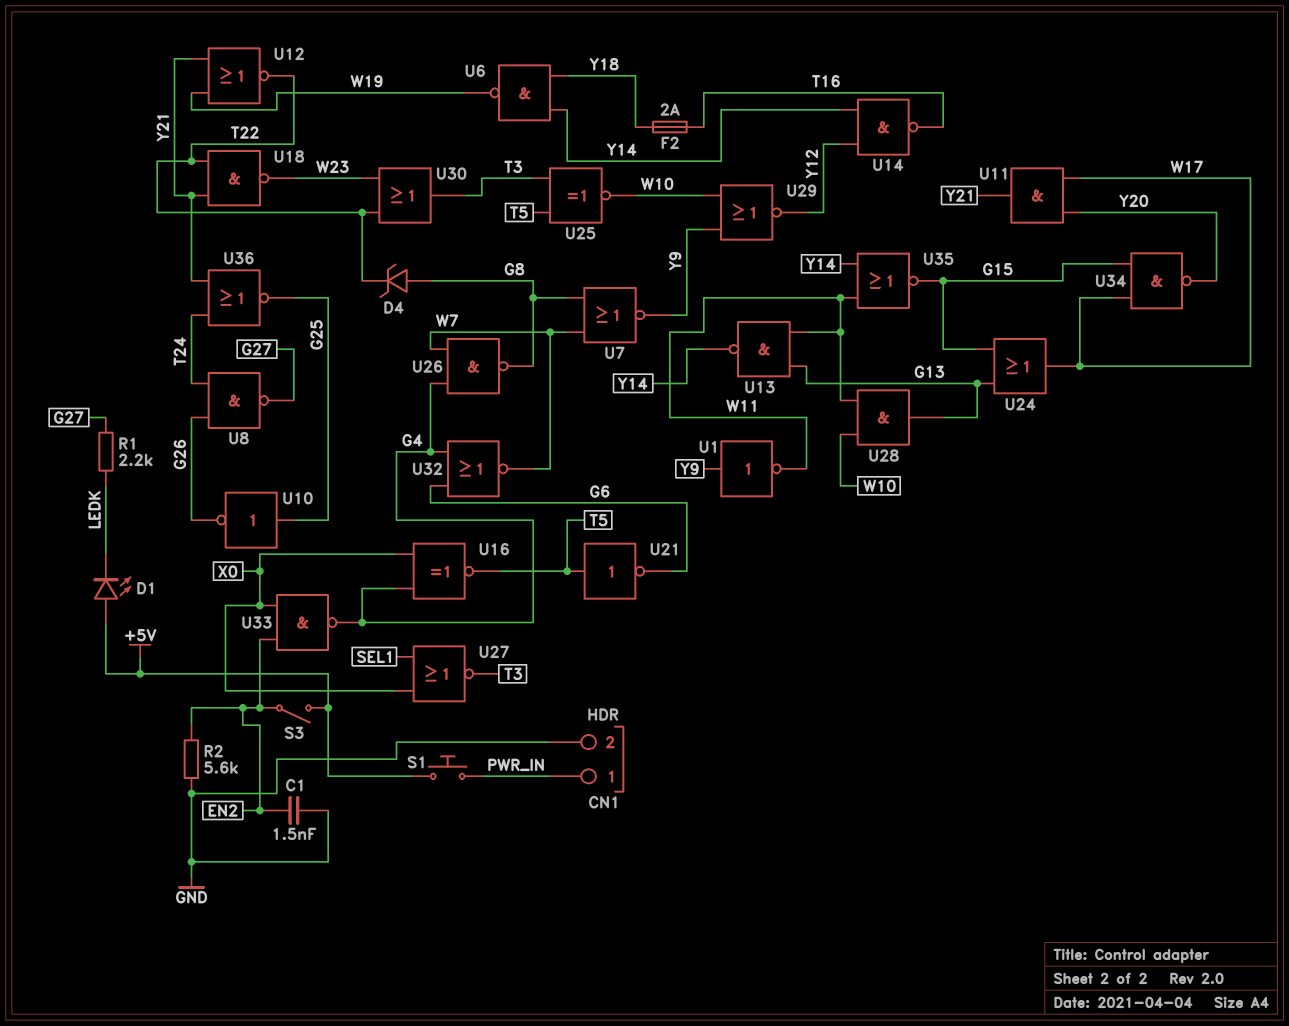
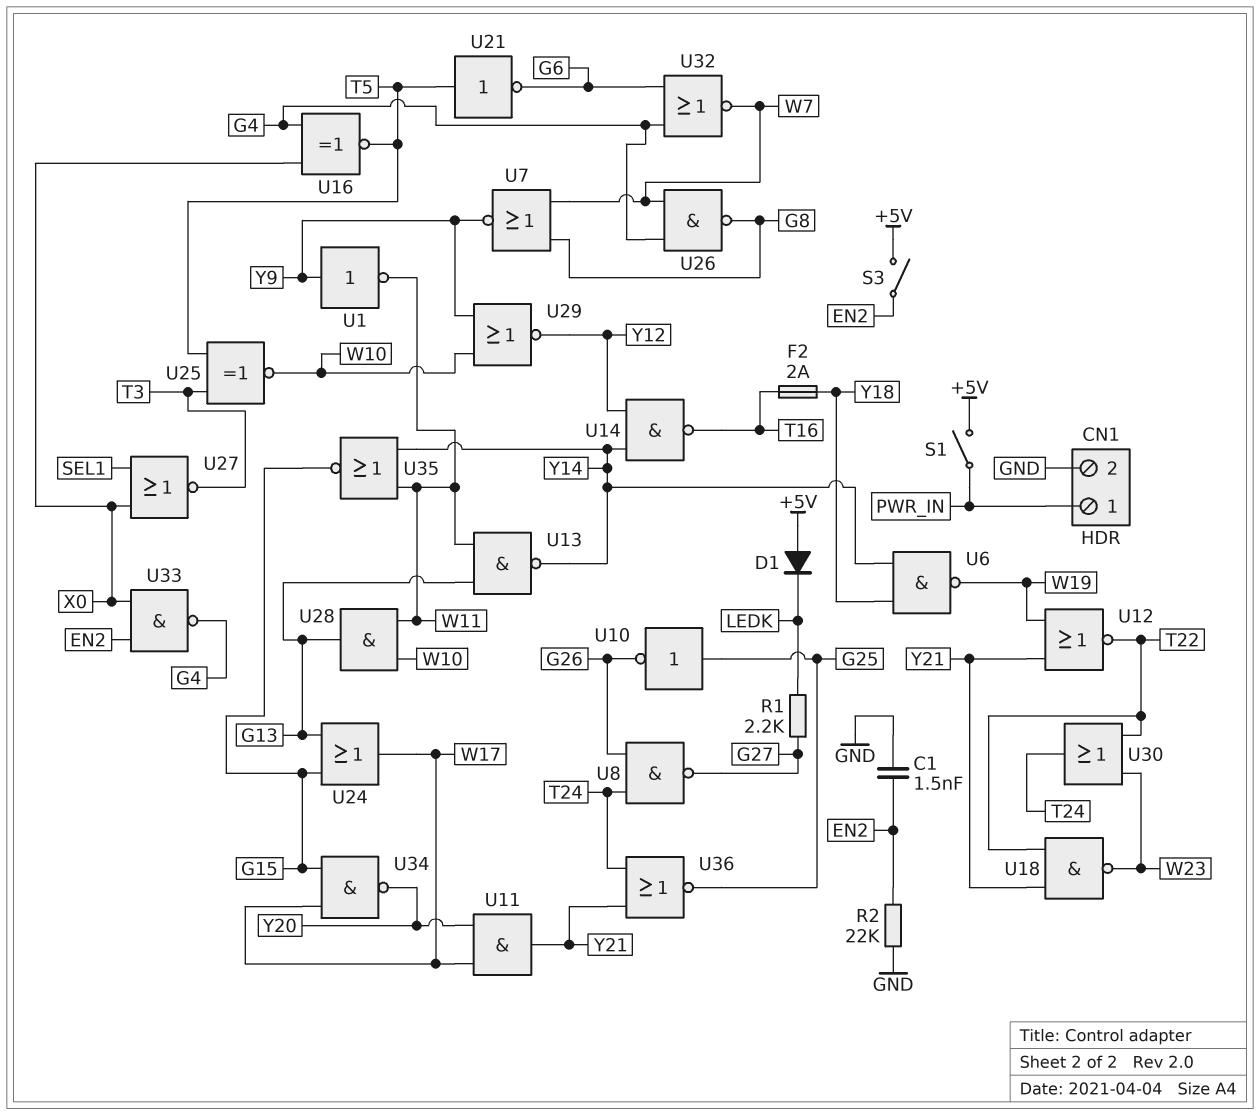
D1: LED (A +5V, K LEDK) -> diode (A +5V, K LEDK)
D4: zener (A G8, K T22) -> none
R2: 5.6k (EN2, GND) -> 22k (EN2, GND)
S1: button (+5V, PWR_IN) -> switch (+5V, PWR_IN)
U30: OR (in T22, in W23, out T3) -> OR (in T22, in W23, out T24)

